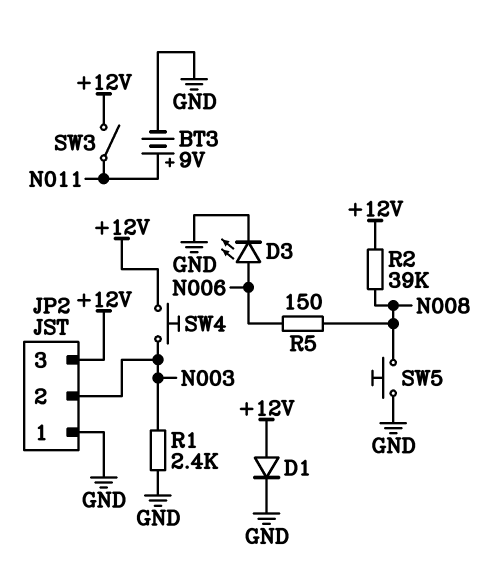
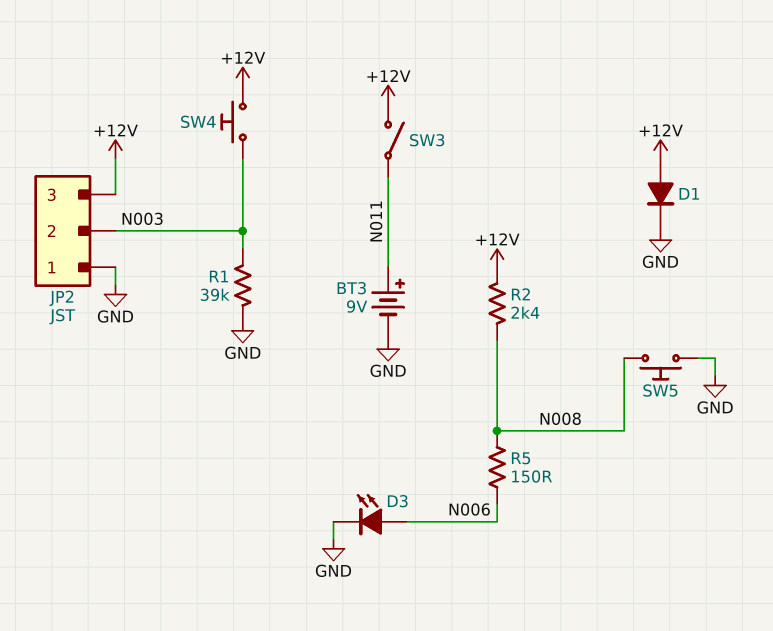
R1: 2.4k (GND, N003) -> 39k (GND, N003)
R2: 39k (+12V, N008) -> 2.4k (+12V, N008)

